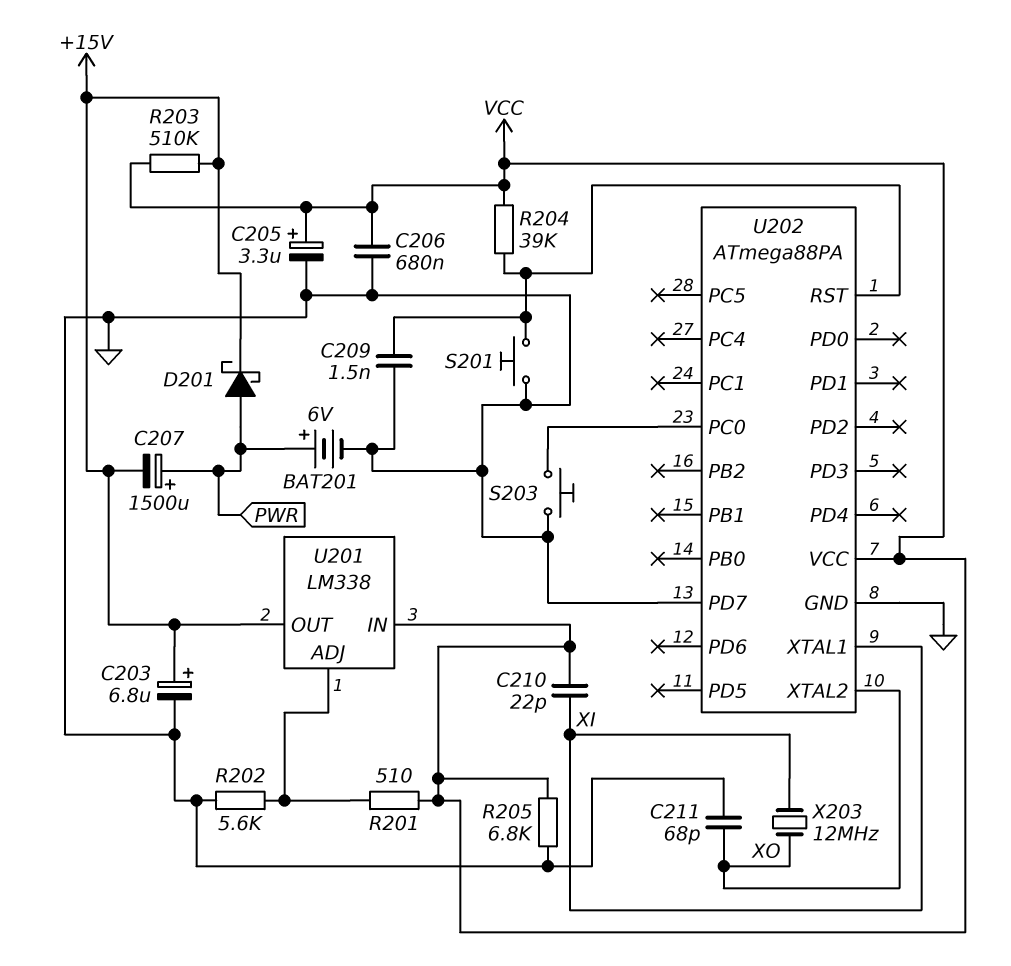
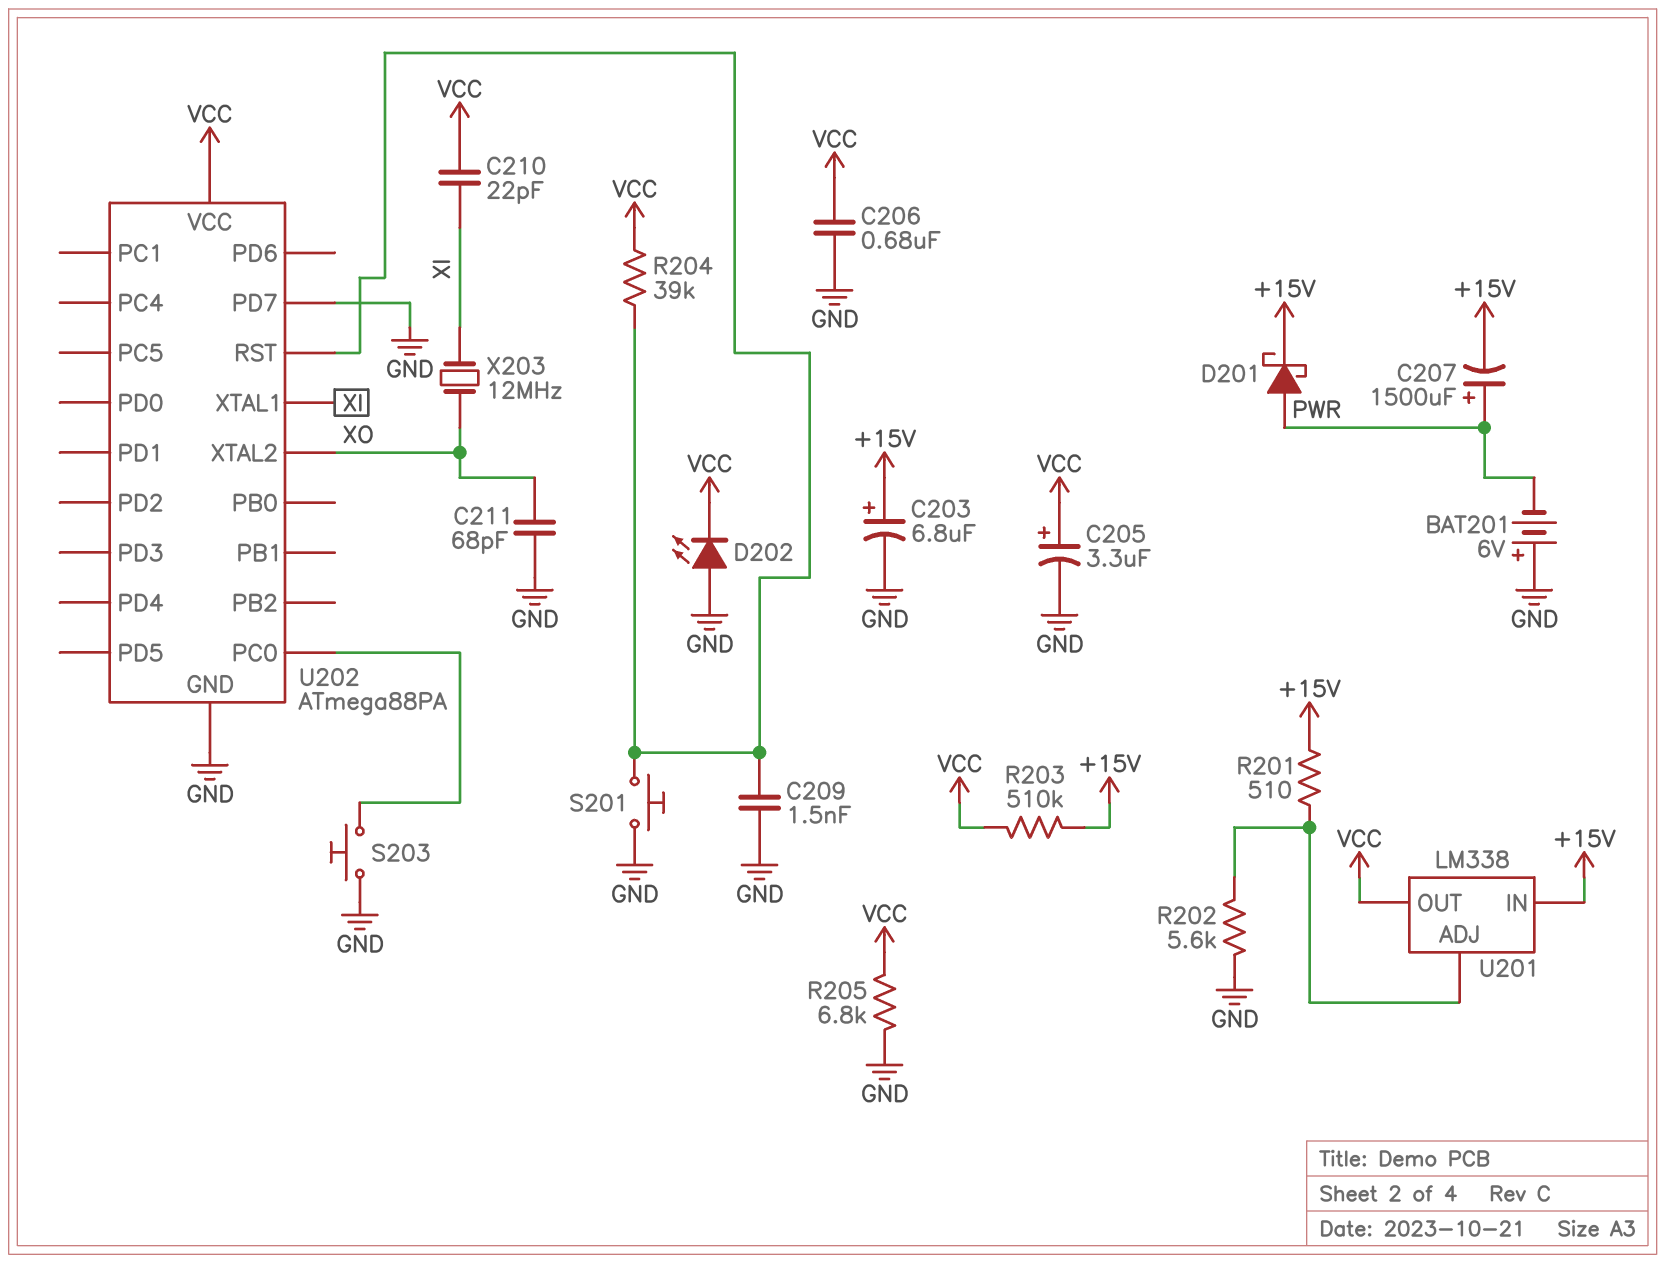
BAT201: 6V (plus PWR, minus GND) -> 6V (plus GND, minus PWR)
D202: none -> LED (A GND, K VCC)
R201: 510 (U201/ADJ, VCC) -> 510 (+15V, U201/ADJ)
U201 pin IN: VCC -> +15V
U201 pin OUT: +15V -> VCC

